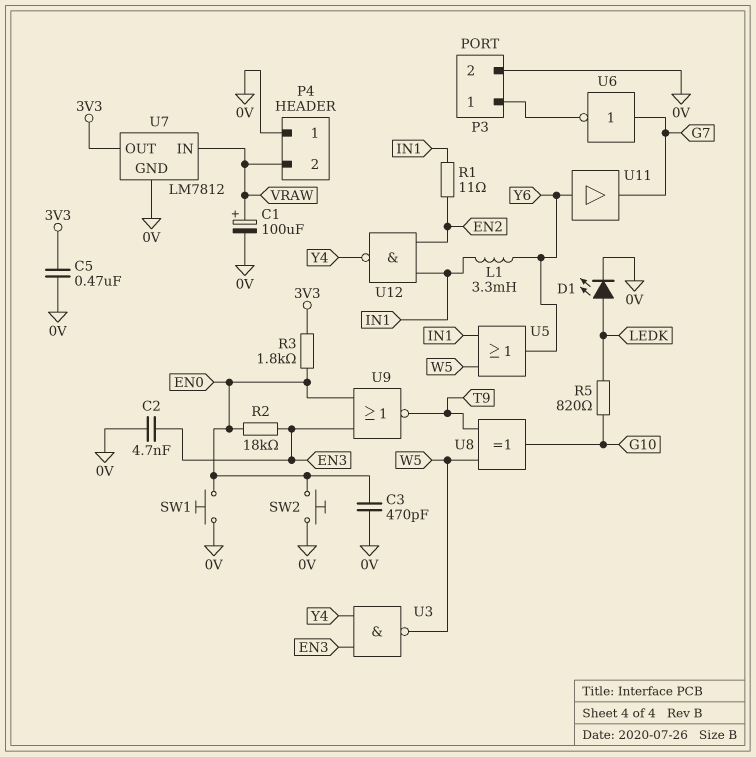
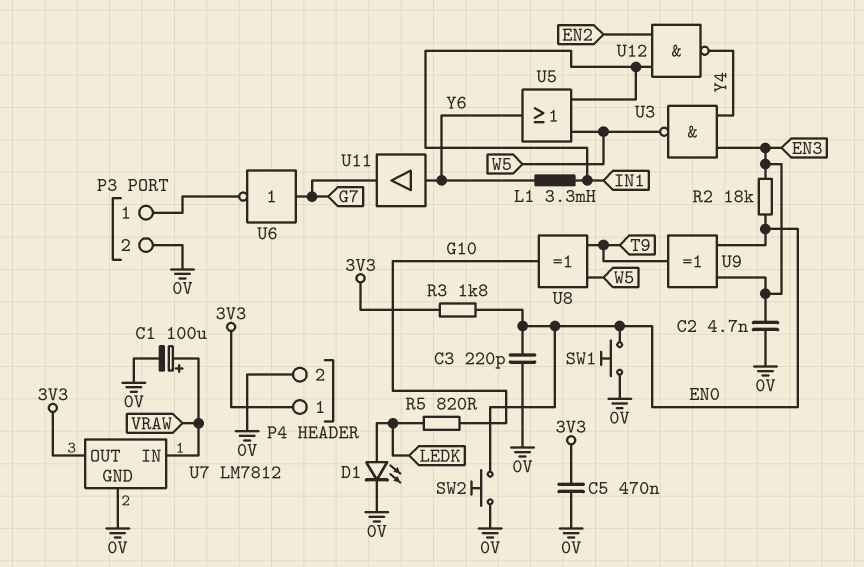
C3: 470pF (0V, EN0) -> 220pF (0V, EN0)
P4 pin 1: 0V -> 3V3
P4 pin 2: VRAW -> 0V
R1: 11 (EN2, IN1) -> none
U9: NOR (in EN0, in EN3, out T9) -> XOR (in EN0, in EN3, out T9)

